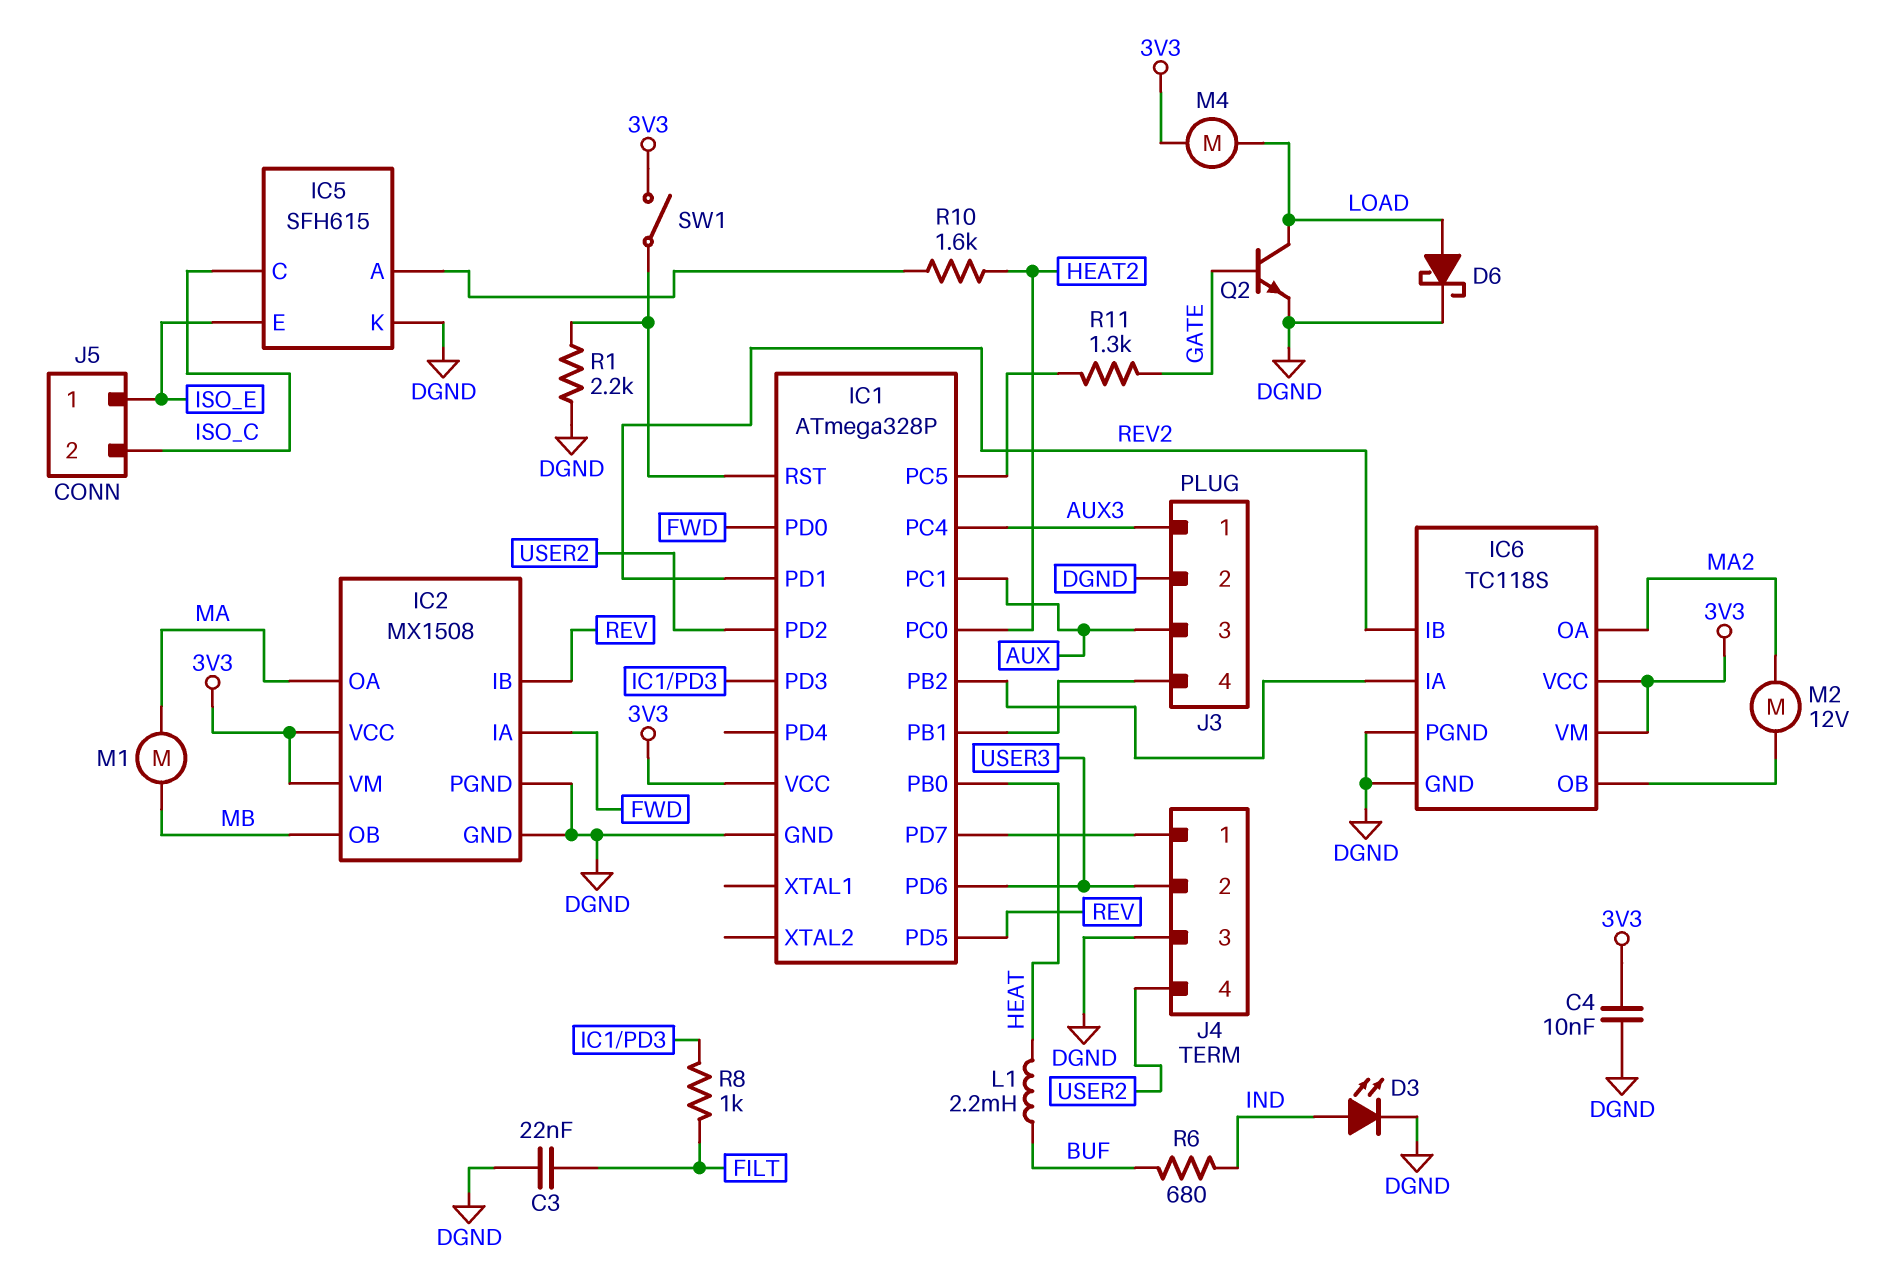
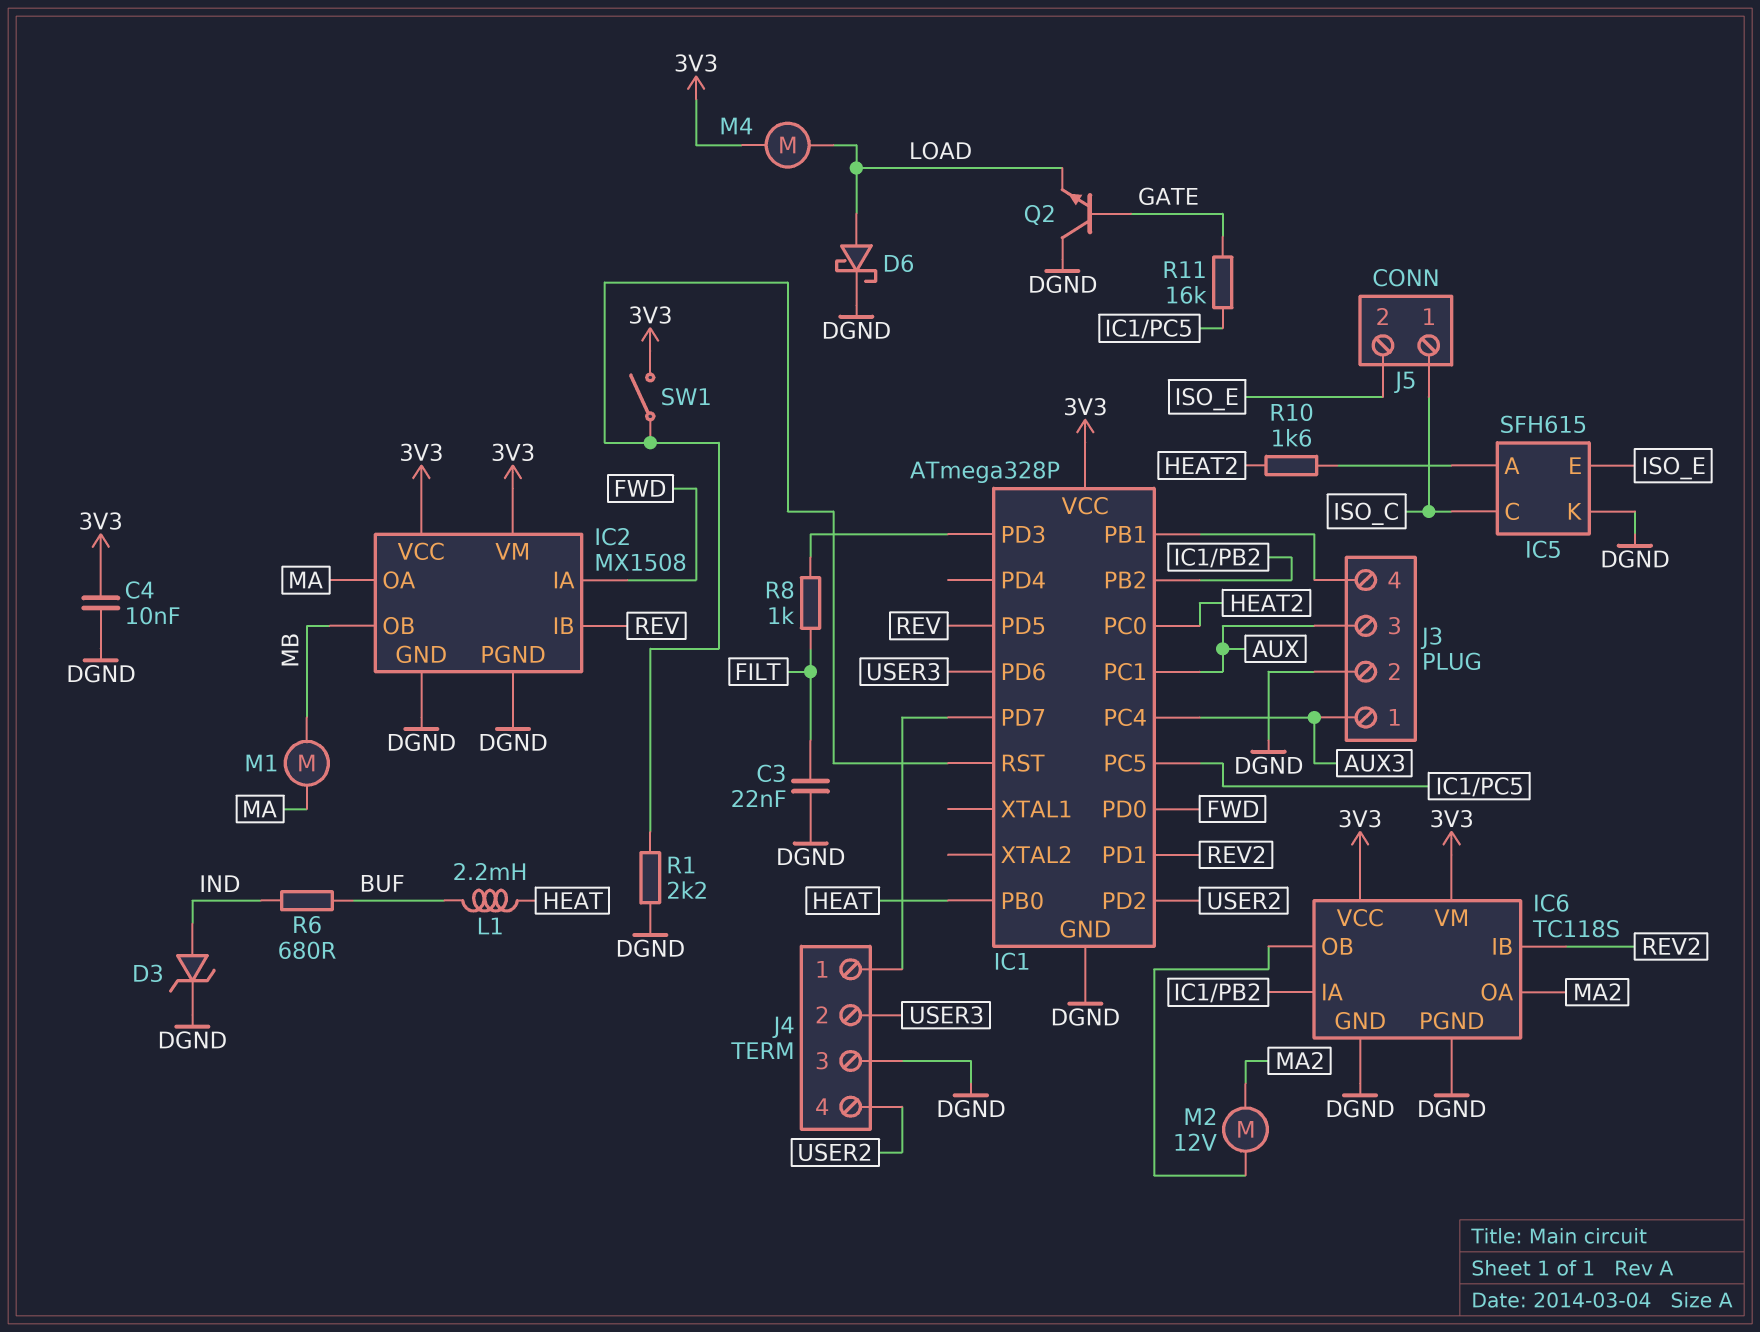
D3: LED (A IND, K DGND) -> zener (A IND, K DGND)
J5 pin 1: ISO_E -> ISO_C
J5 pin 2: ISO_C -> ISO_E
Q2: NPN (B GATE, C LOAD, E DGND) -> NPN (B GATE, C DGND, E LOAD)
R11: 1.3k (GATE, IC1/PC5) -> 16k (GATE, IC1/PC5)

